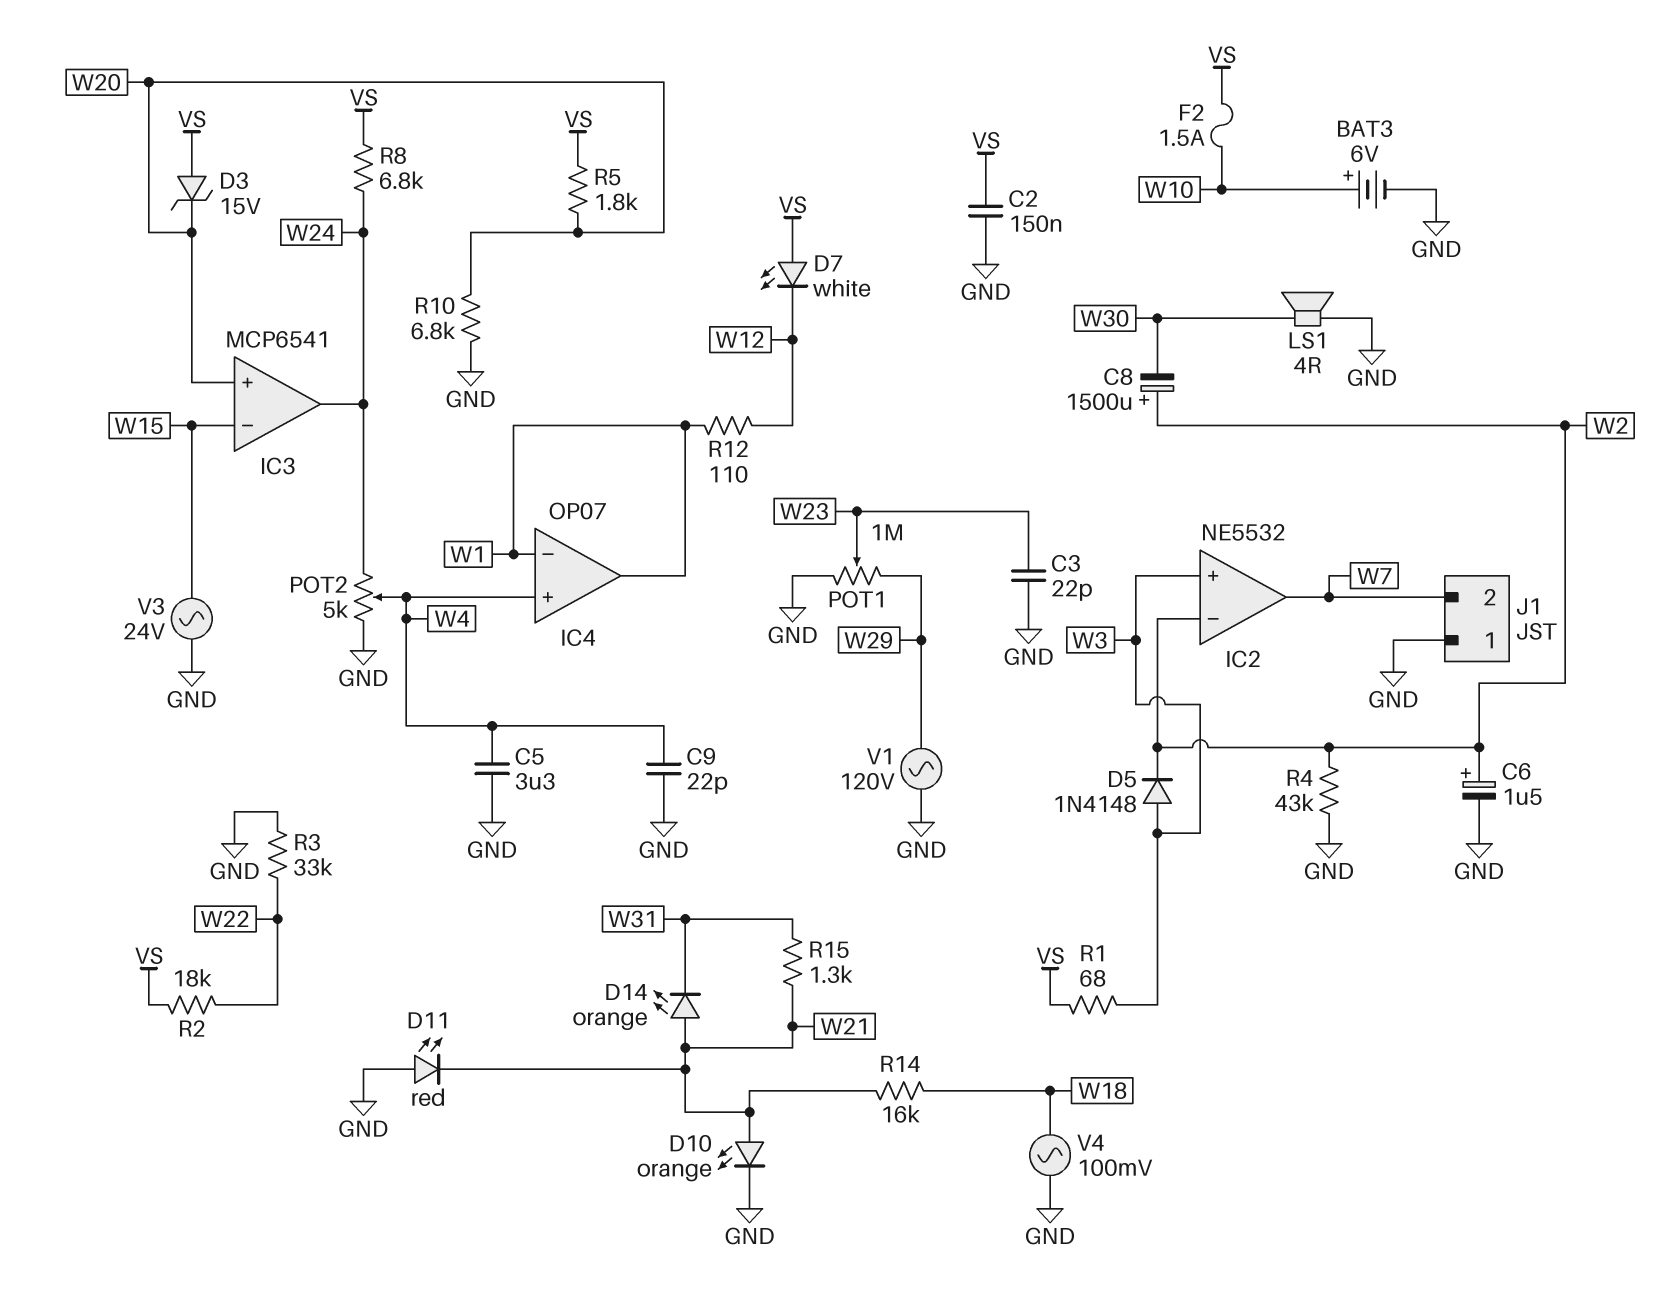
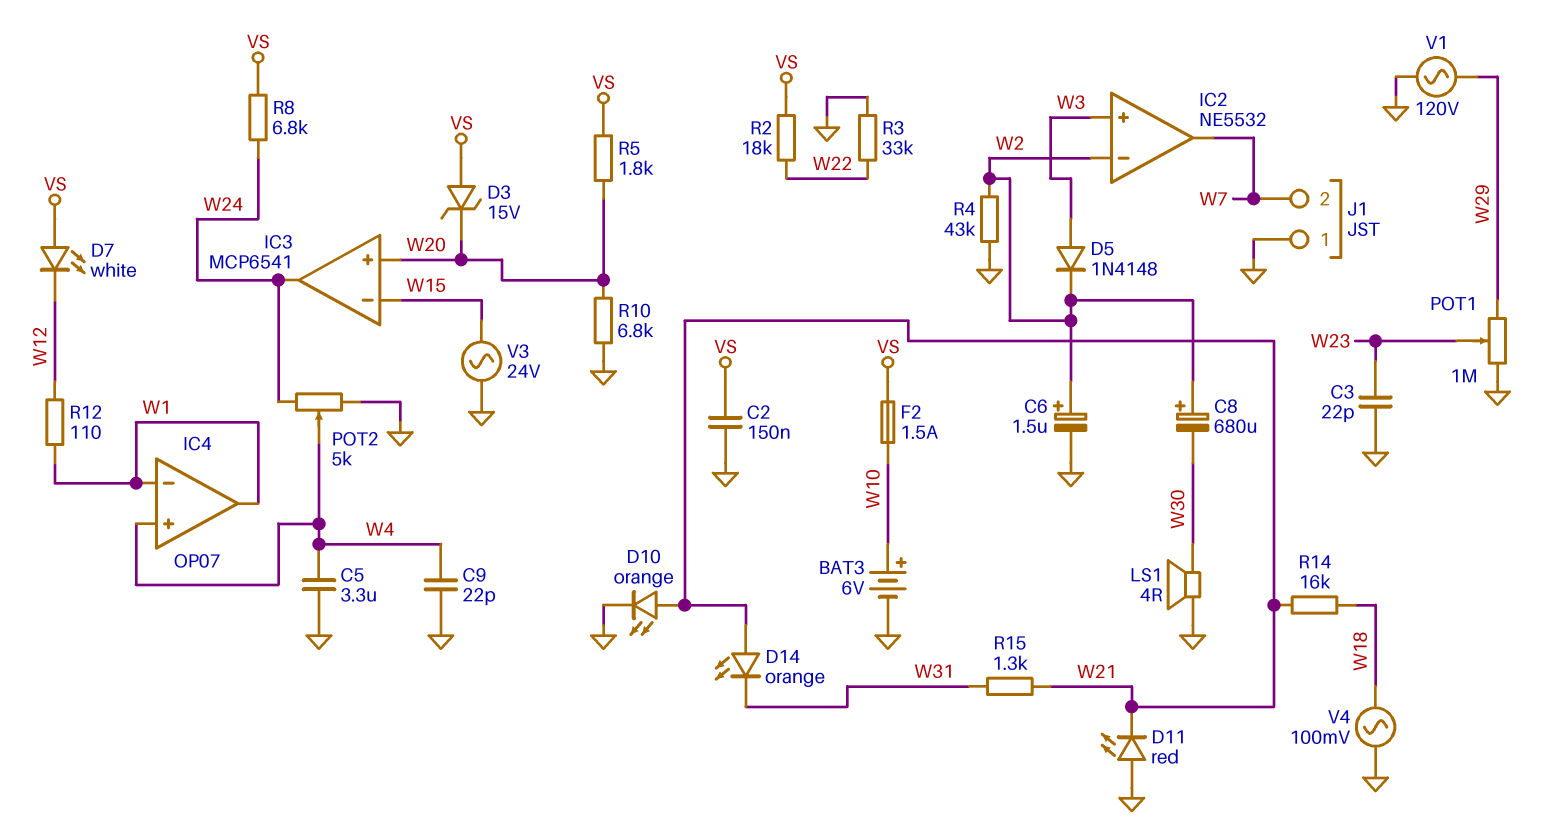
C8: 1500uF (plus W2, minus W30) -> 680uF (plus W2, minus W30)
R1: 68 (VS, W3) -> none

